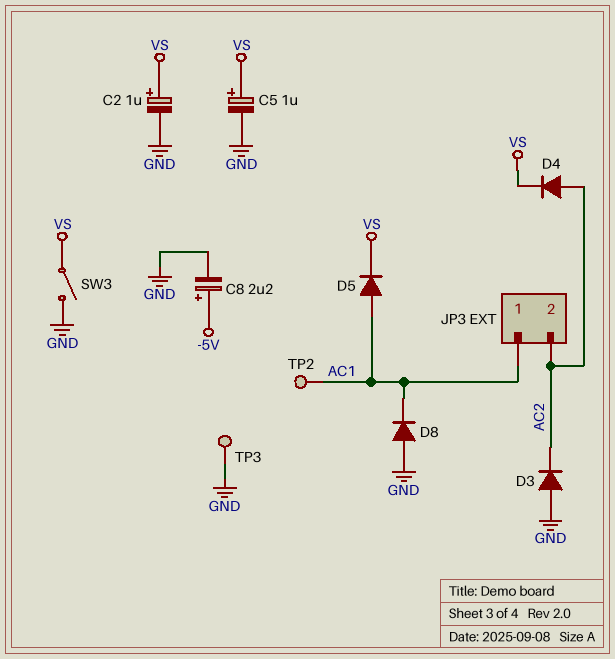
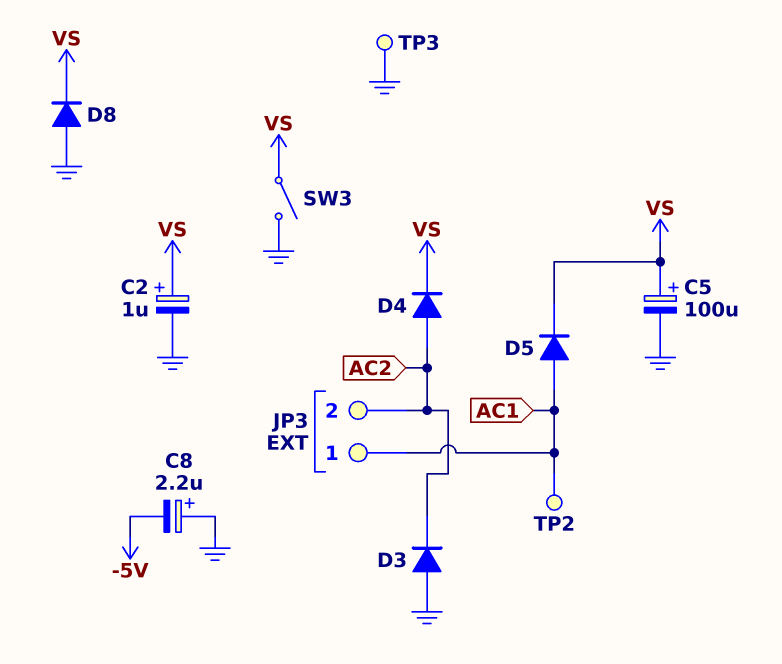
C5: 1uF (plus VS, minus GND) -> 100uF (plus VS, minus GND)
C8: 2.2uF (plus -5V, minus GND) -> 2.2uF (plus GND, minus -5V)
D8: diode (A GND, K AC1) -> diode (A GND, K VS)

